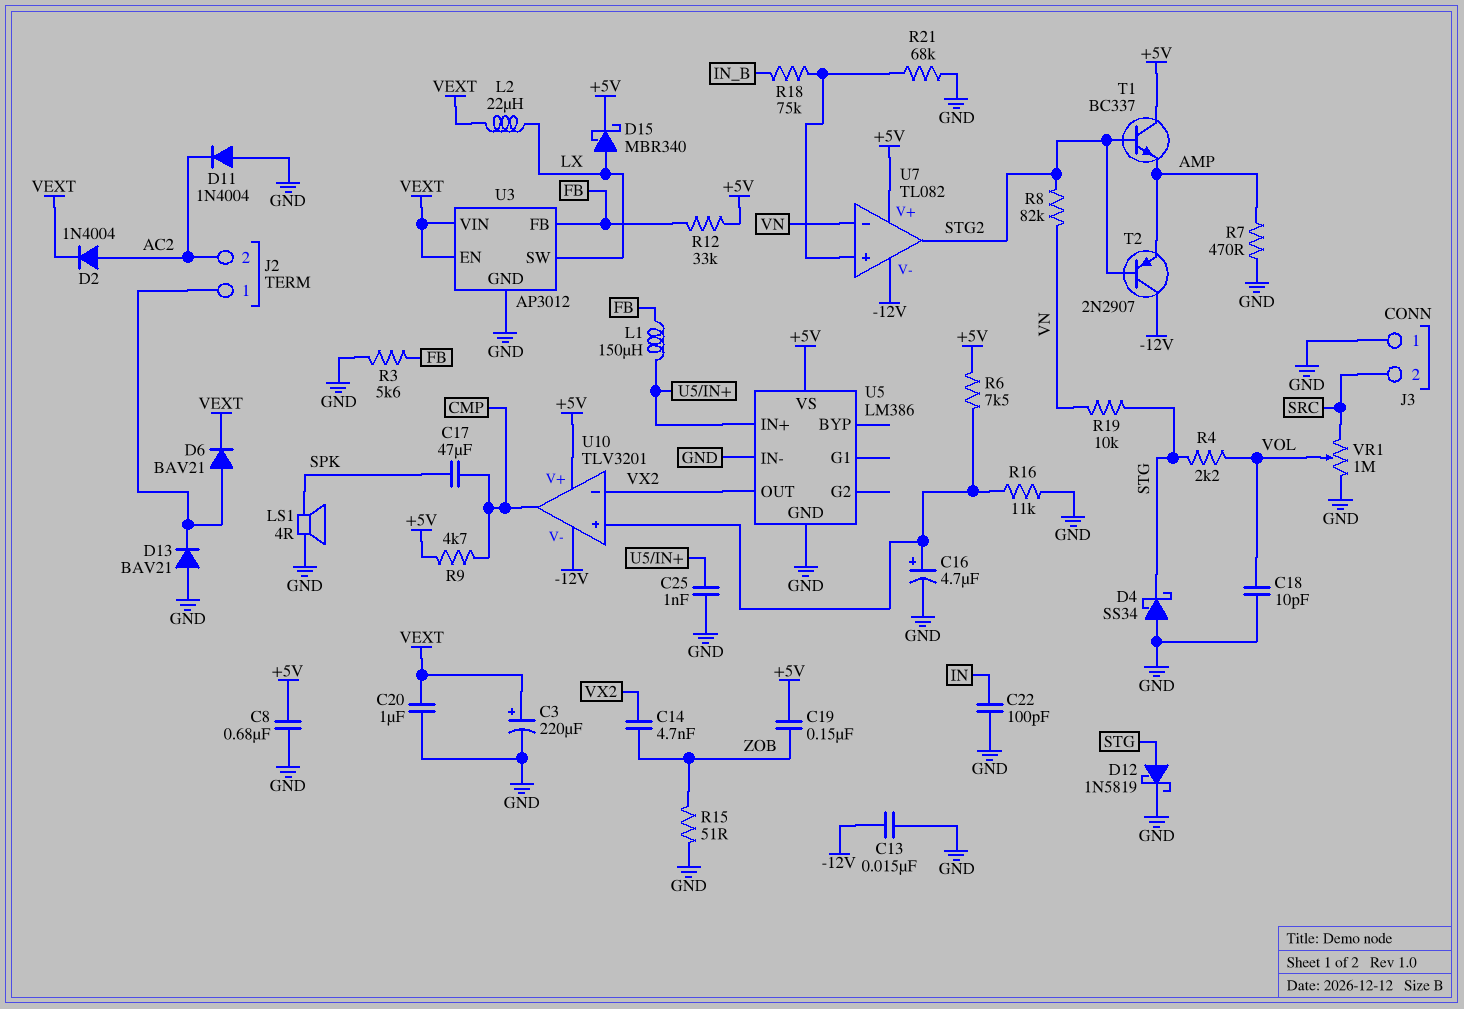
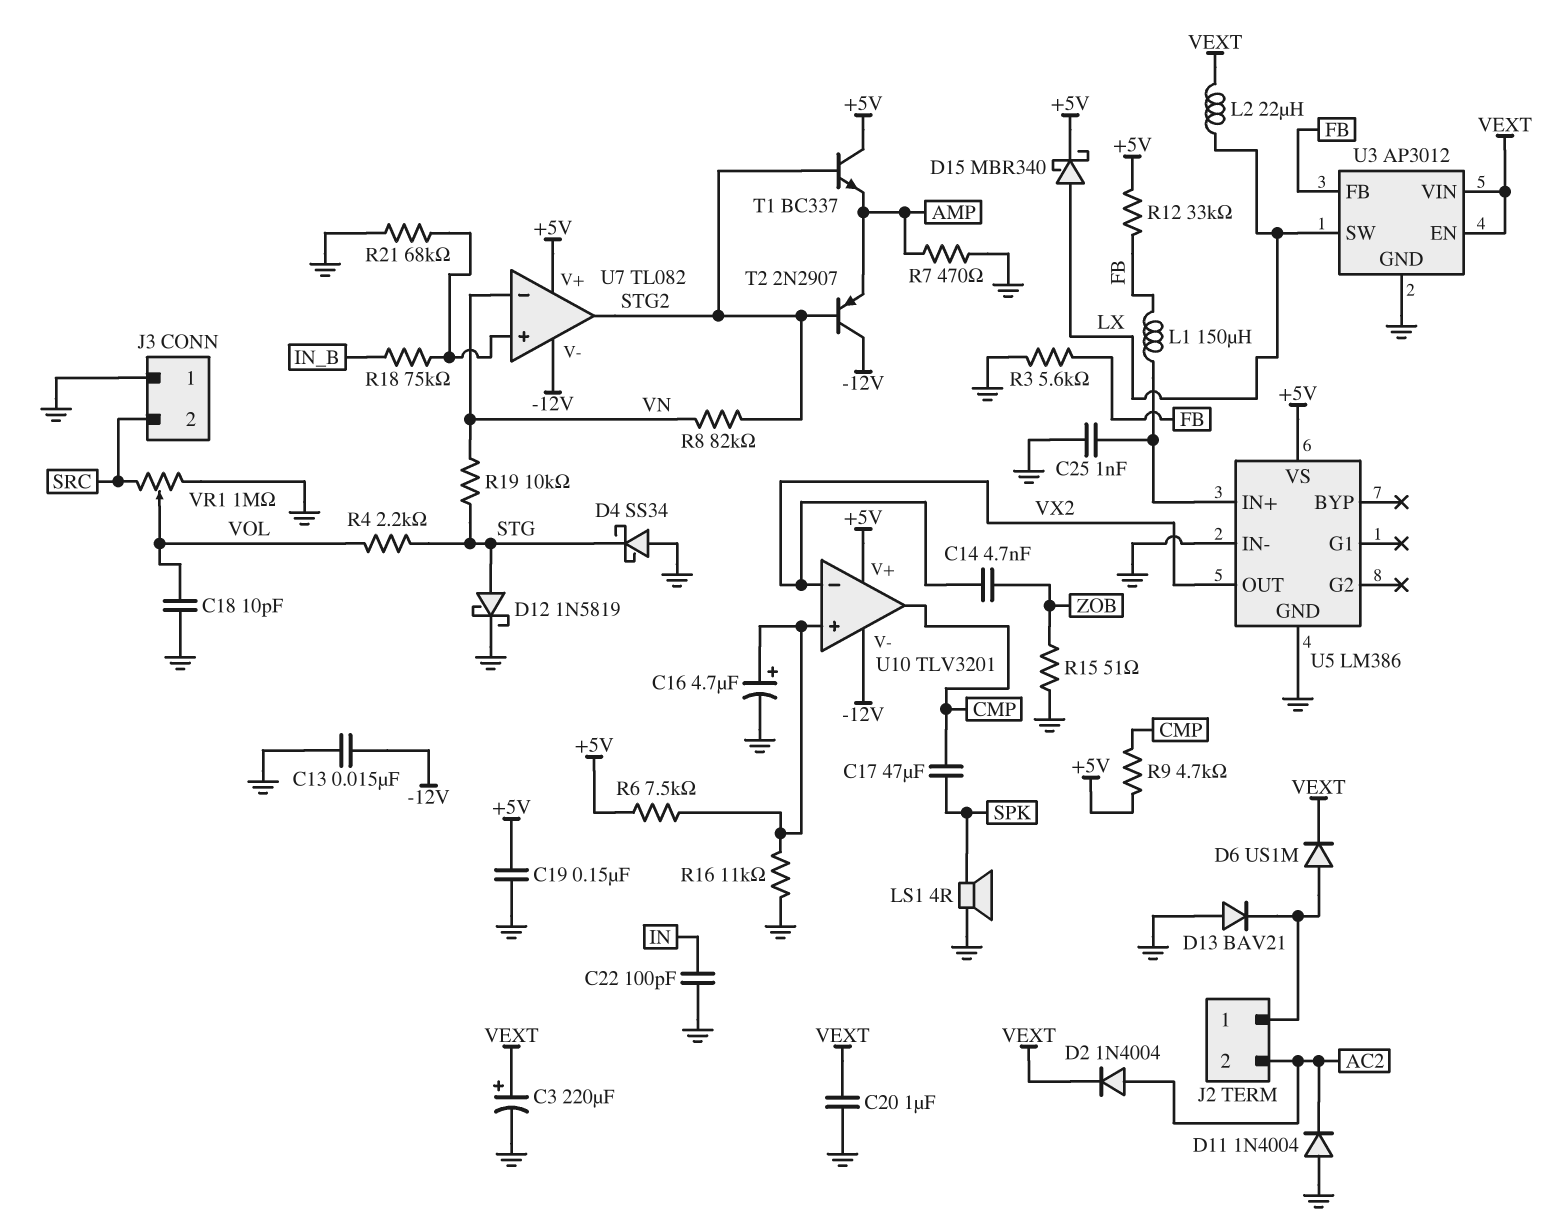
C8: 680nF (+5V, GND) -> none
C19: 150nF (+5V, ZOB) -> 150nF (+5V, GND)
D6: diode BAV21 (A J2/1, K VEXT) -> diode US1M (A J2/1, K VEXT)

